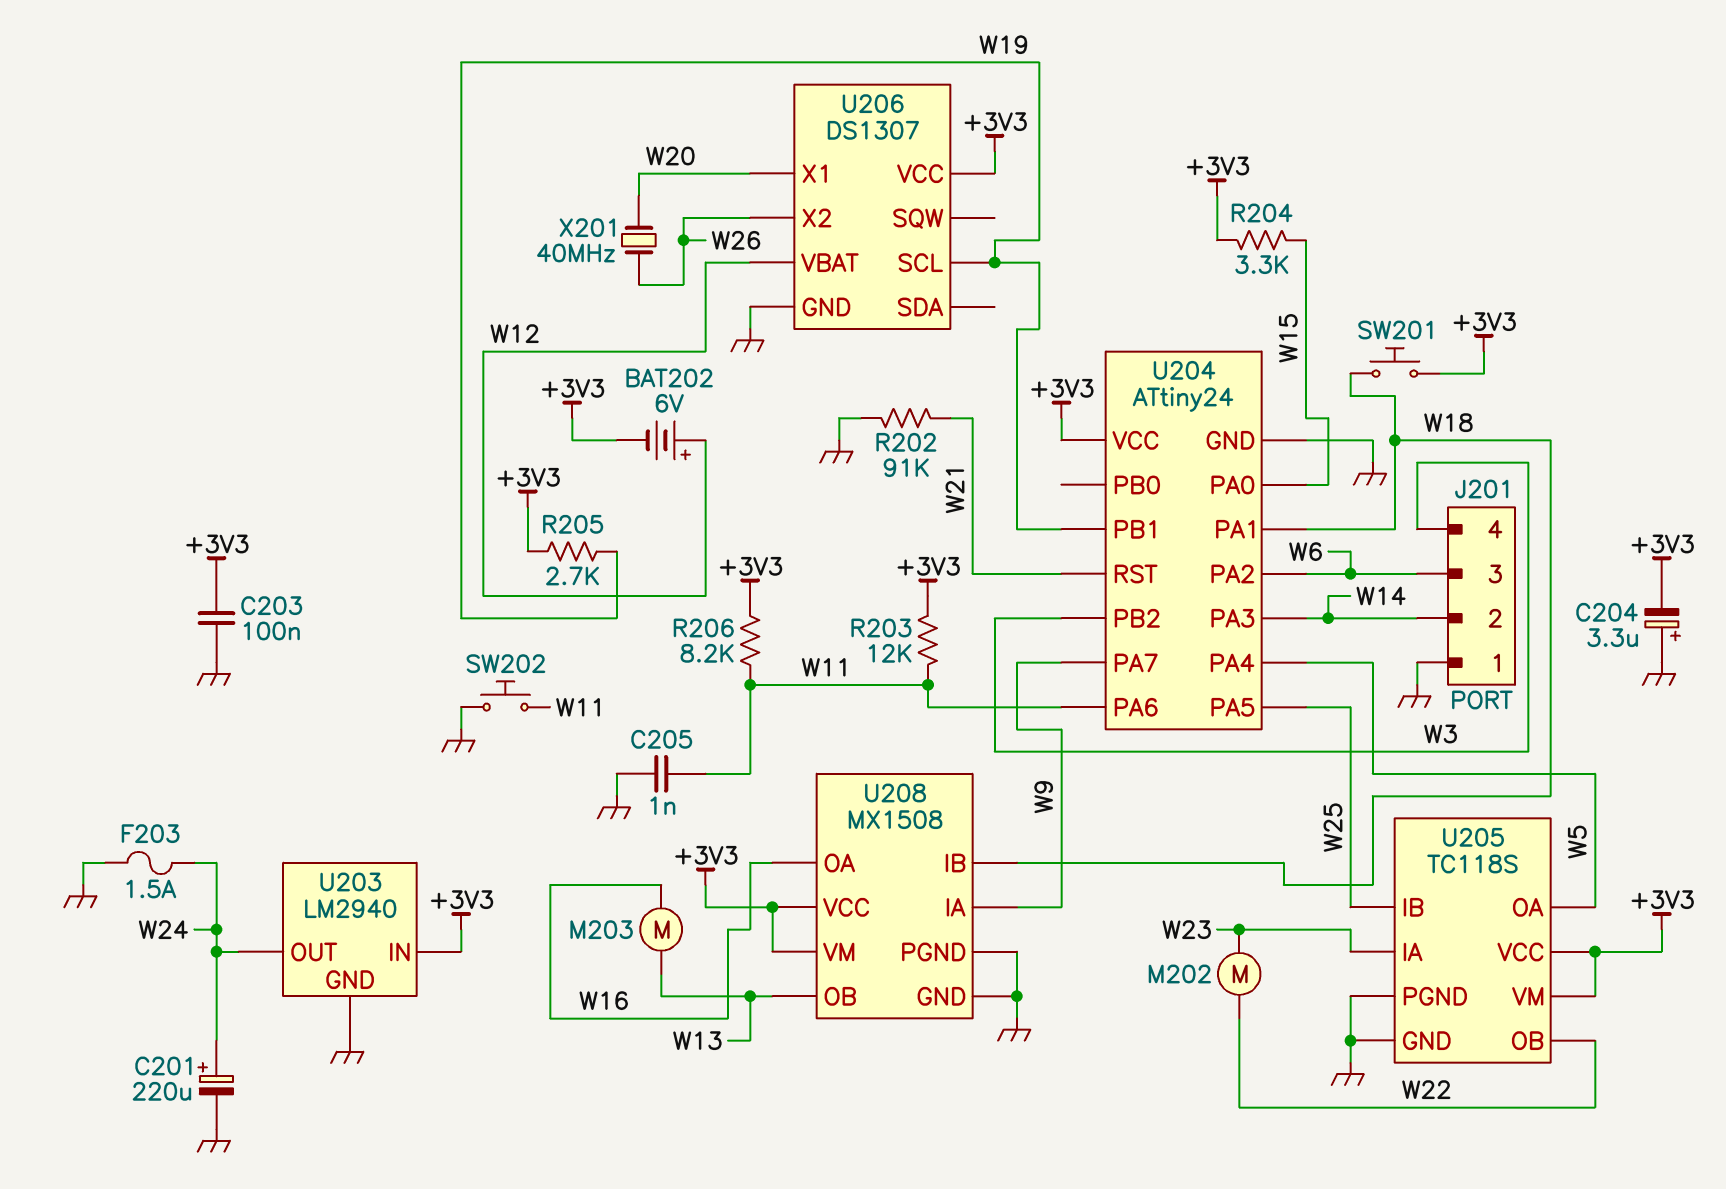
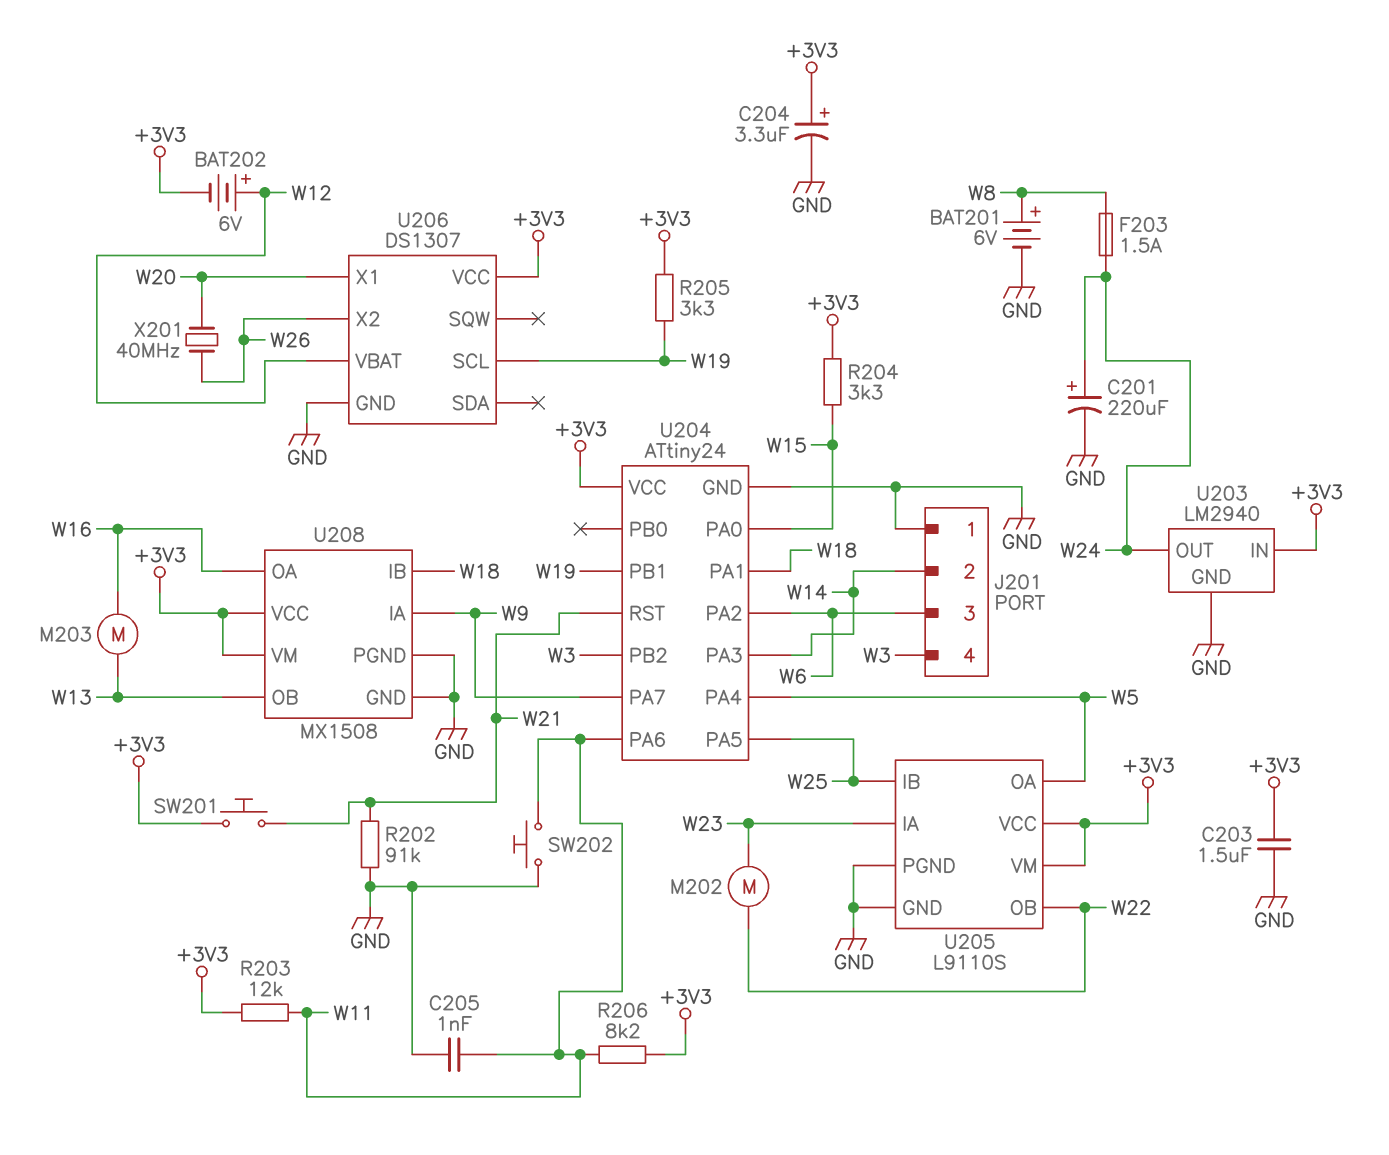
BAT201: none -> 6V (plus W8, minus GND)
C203: 100nF (+3V3, GND) -> 1.5uF (+3V3, GND)
C204: 3.3uF (plus GND, minus +3V3) -> 3.3uF (plus +3V3, minus GND)
F203: 1.5A (GND, W24) -> 1.5A (W8, W24)
R205: 2.7k (+3V3, W19) -> 3.3k (+3V3, W19)
SW201: button (+3V3, W18) -> button (+3V3, W21)
U205: TC118S -> L9110S

